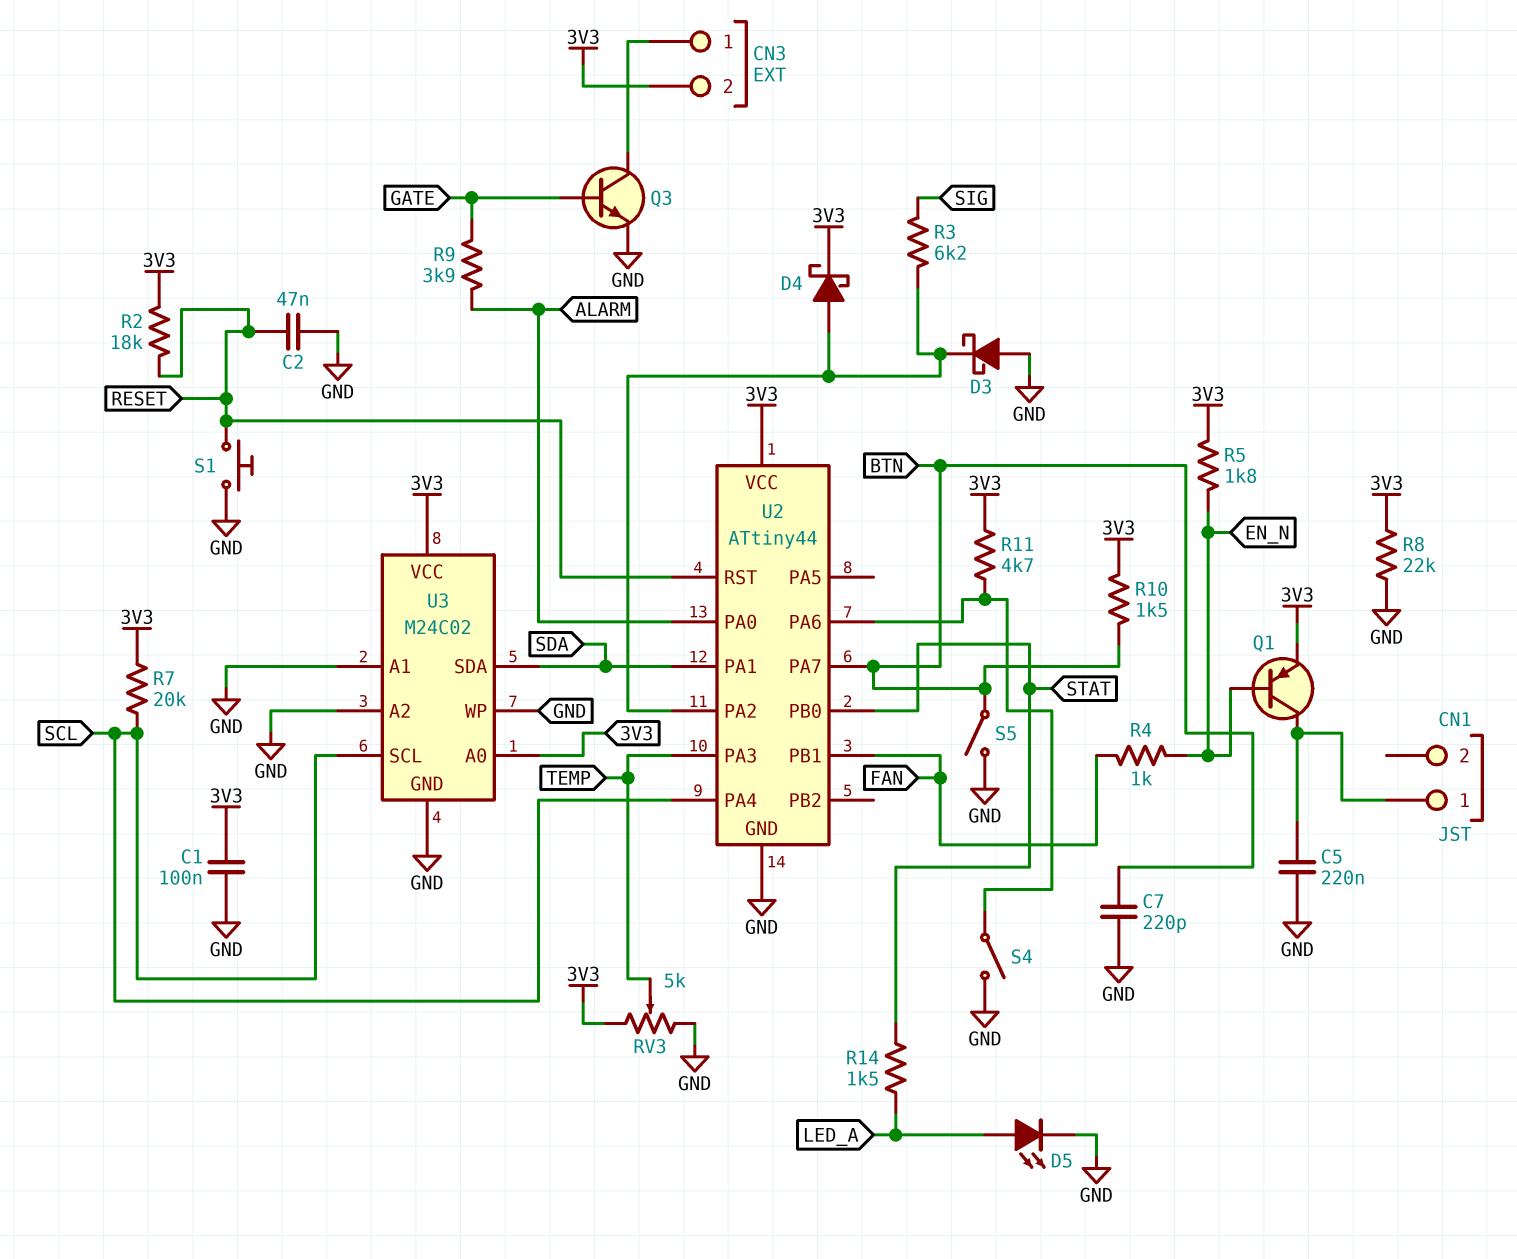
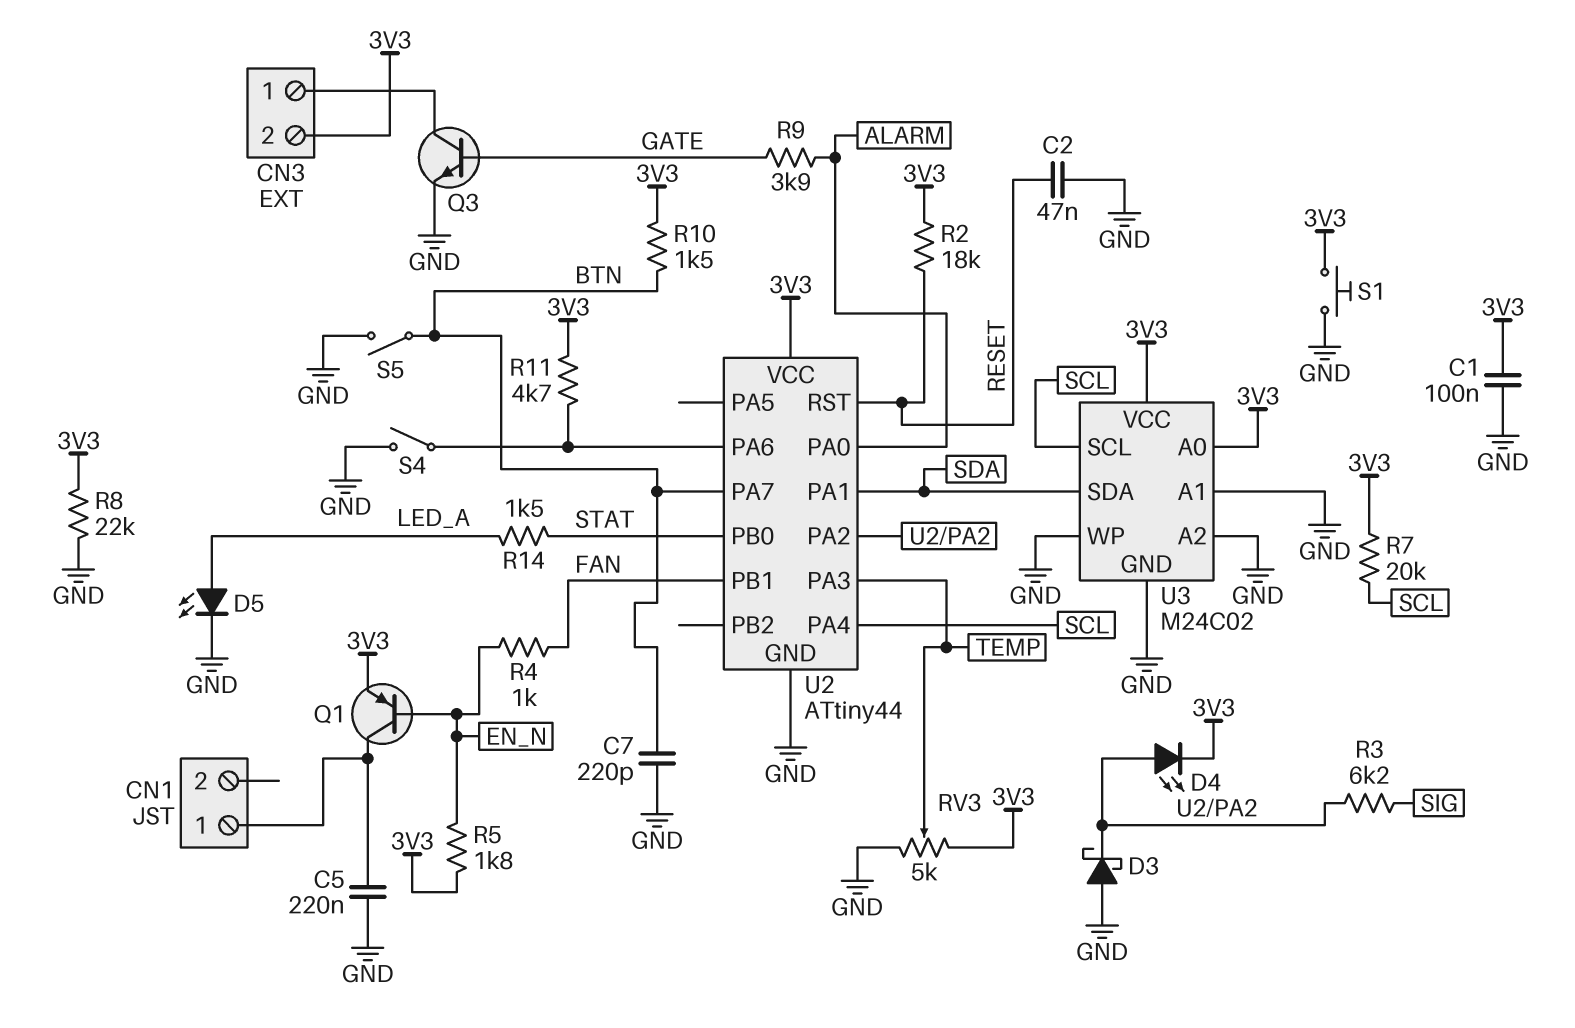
D4: schottky (A U2/PA2, K 3V3) -> LED (A U2/PA2, K 3V3)
S1: button (GND, RESET) -> button (3V3, GND)

